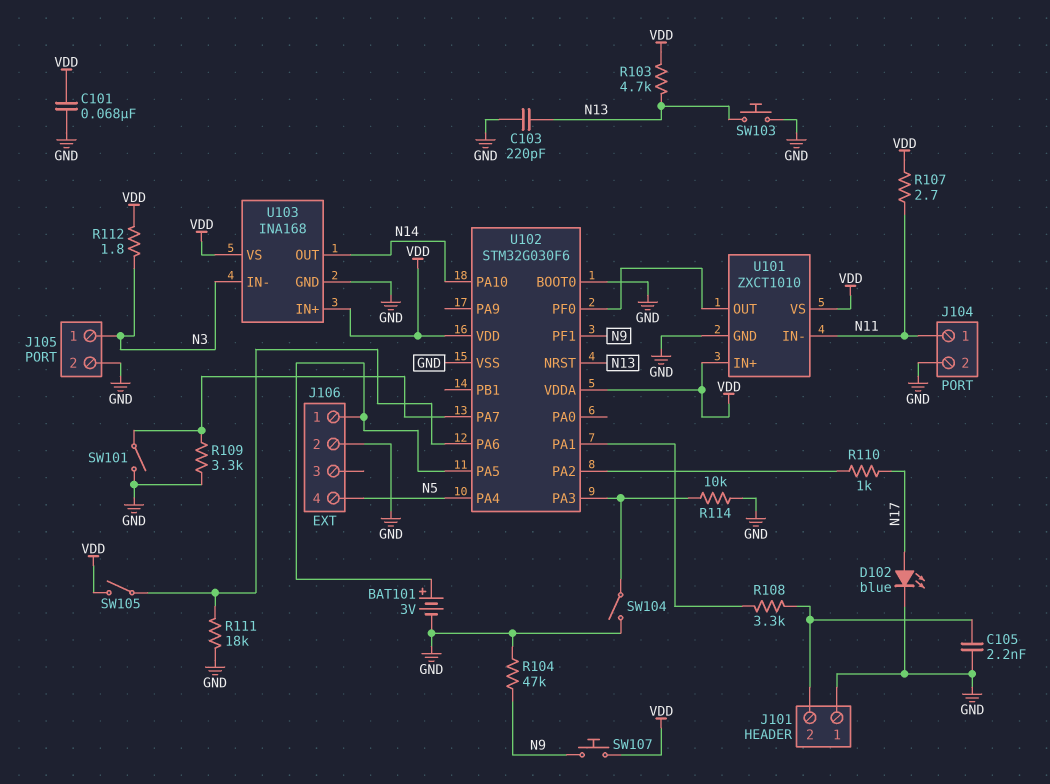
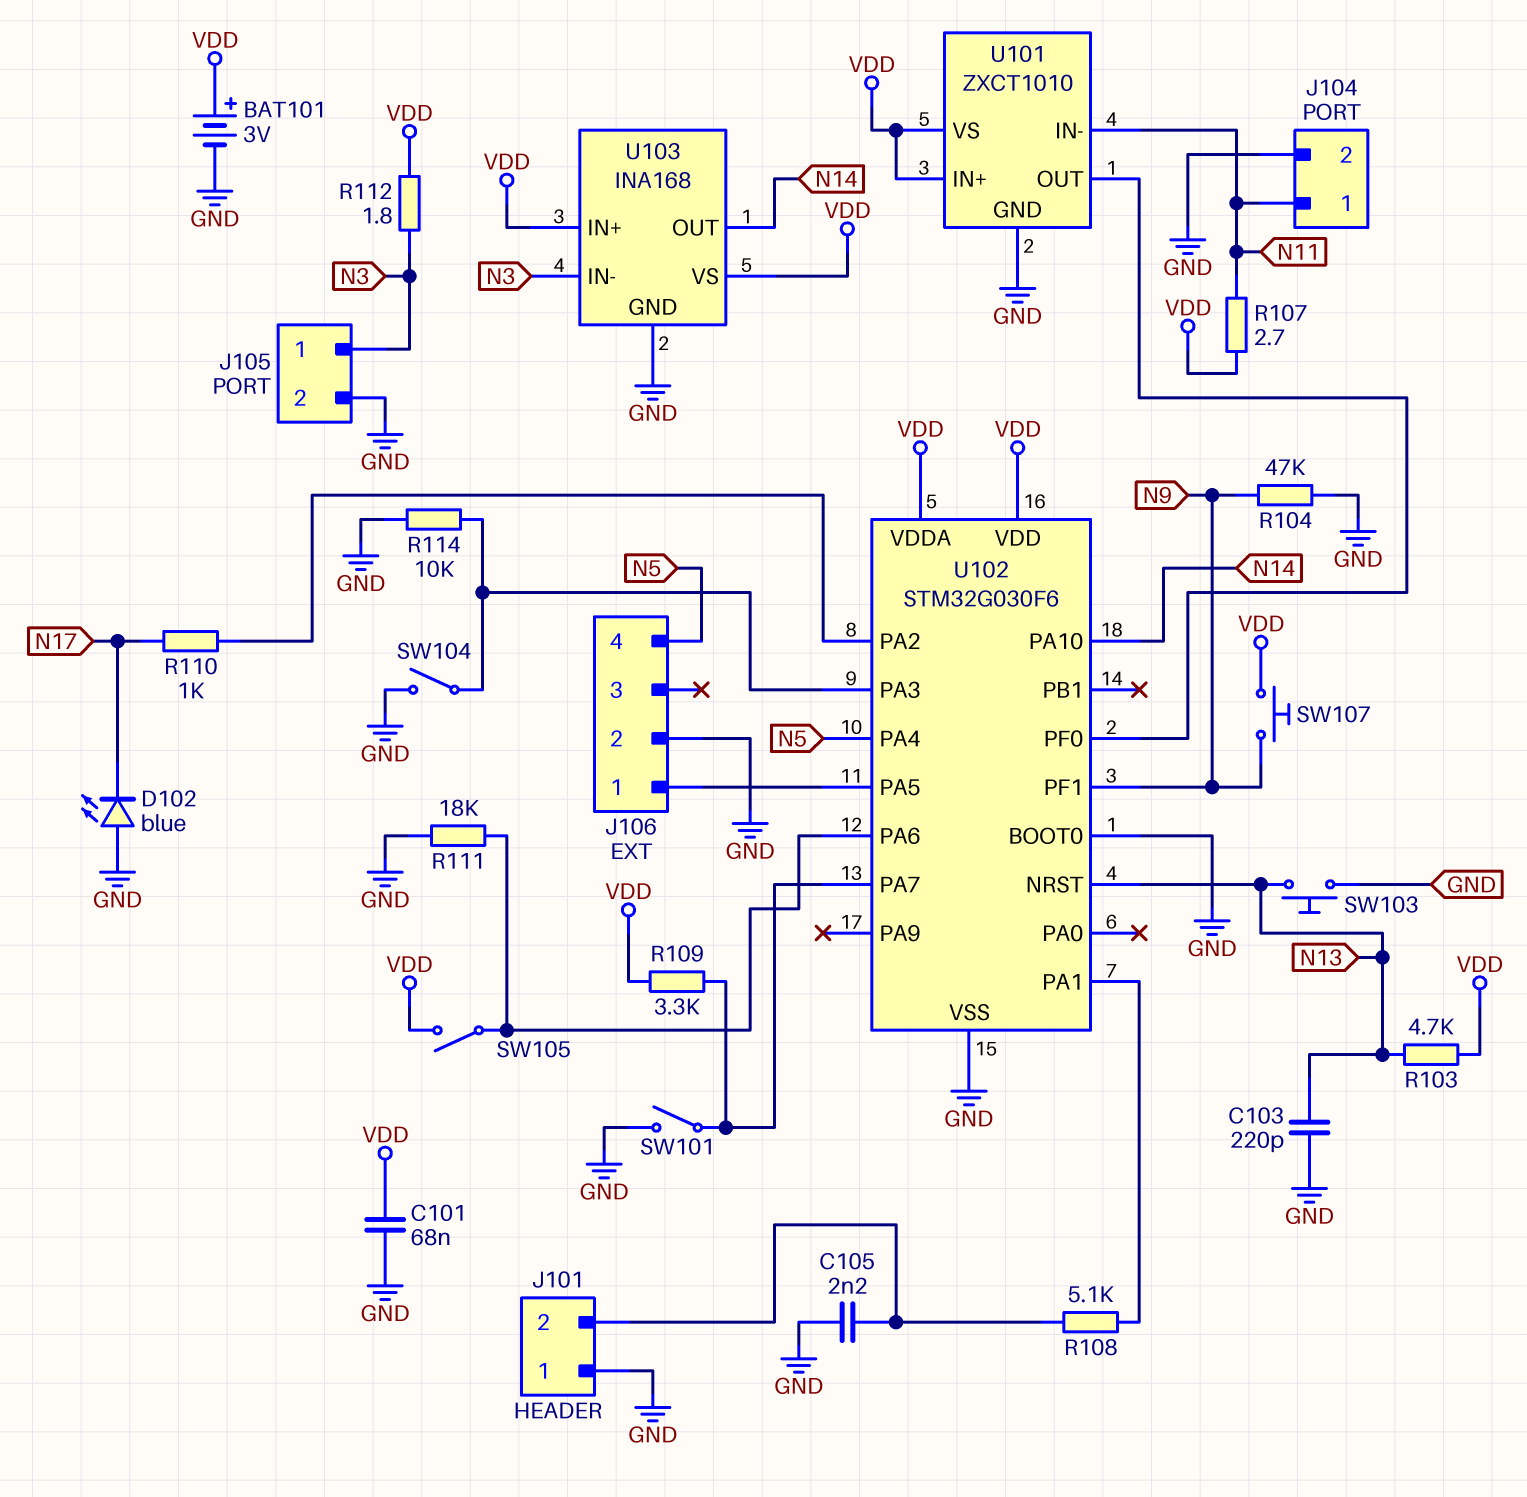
BAT101: 3V (plus J106/1, minus GND) -> 3V (plus VDD, minus GND)
D102: LED blue (A N17, K GND) -> LED blue (A GND, K N17)
R108: 3.3k (J101/2, U102/PA1) -> 5.1k (J101/2, U102/PA1)
R109: 3.3k (GND, U102/PA7) -> 3.3k (U102/PA7, VDD)

